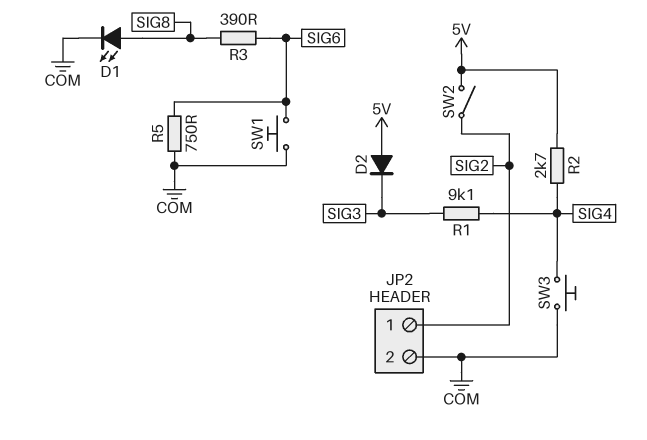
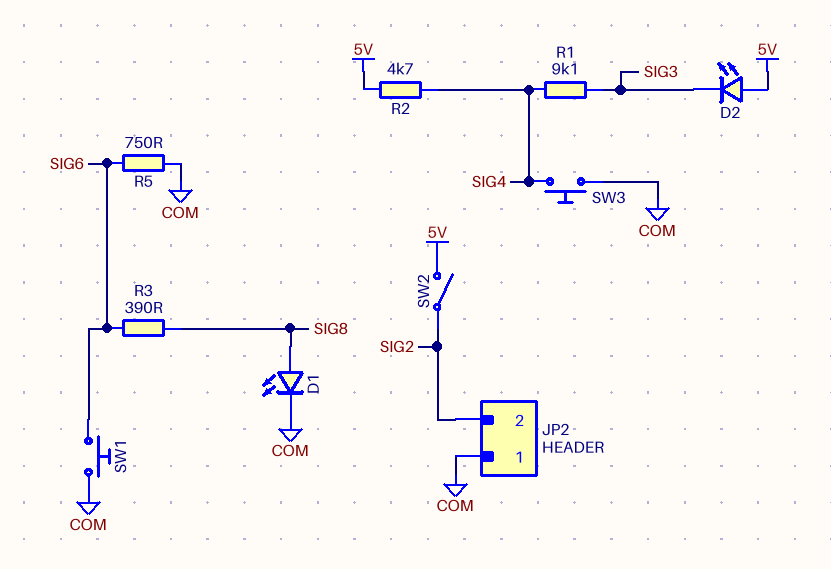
D2: diode (A 5V, K SIG3) -> LED (A 5V, K SIG3)
JP2 pin 1: SIG2 -> COM
JP2 pin 2: COM -> SIG2
R2: 2.7k (5V, SIG4) -> 4.7k (5V, SIG4)

